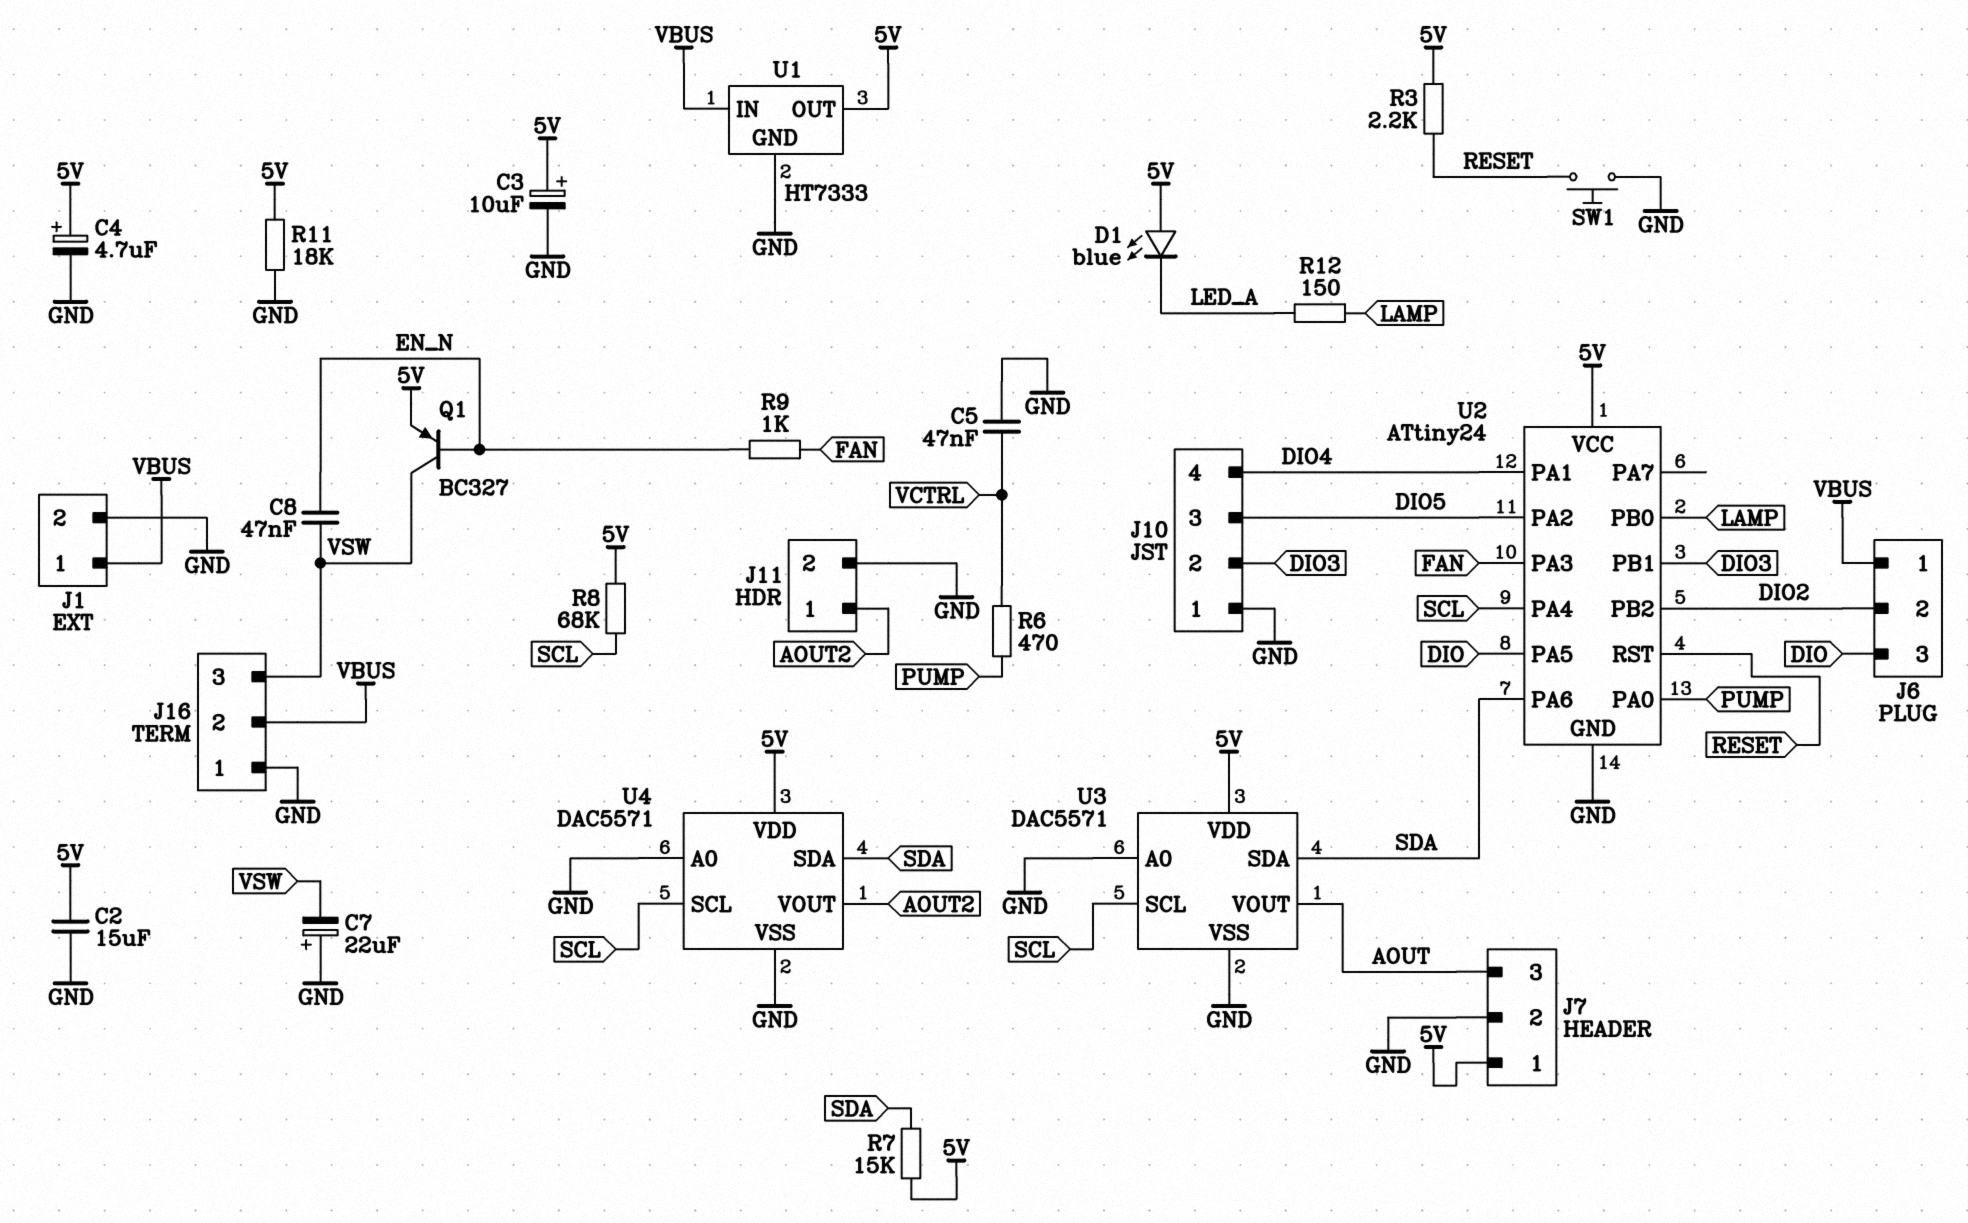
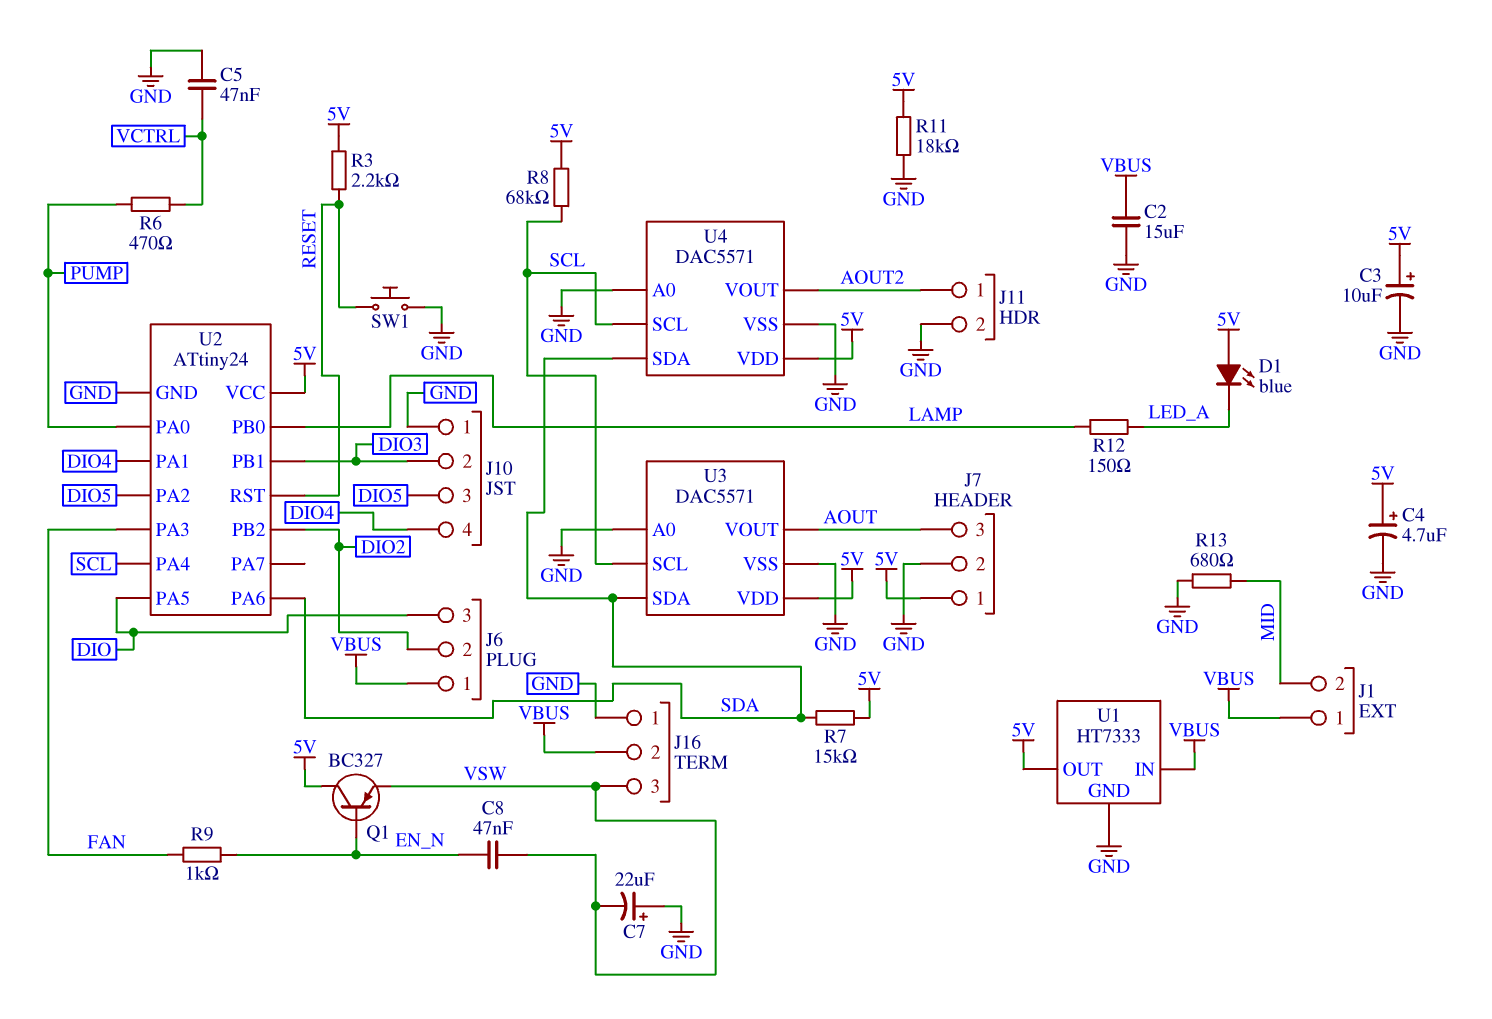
C2: 15uF (5V, GND) -> 15uF (GND, VBUS)
J1 pin 2: GND -> MID
Q1: PNP BC327 (B EN_N, C VSW, E 5V) -> PNP BC327 (B EN_N, C 5V, E VSW)
R13: none -> 680 (GND, MID)

